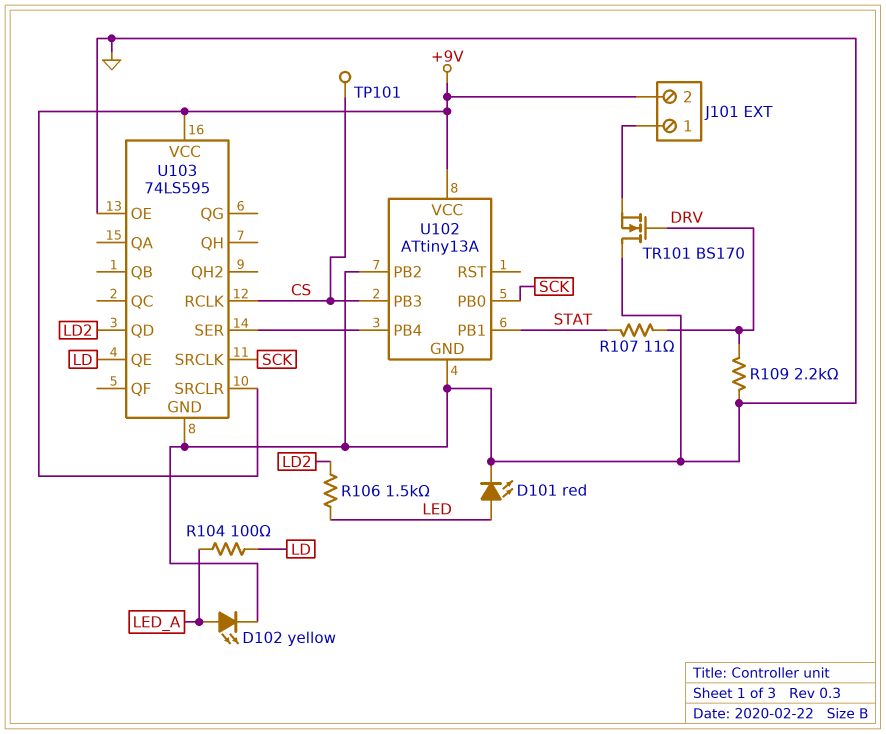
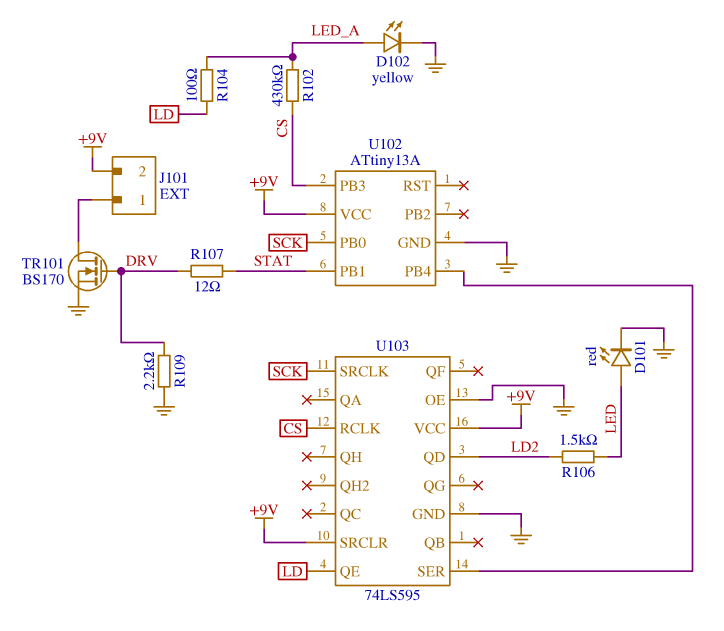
R102: none -> 430k (CS, LED_A)
R107: 11 (DRV, STAT) -> 12 (DRV, STAT)
TP101: test point (CS) -> none
TR101: NMOS BS170 (G DRV, D GND, S J101/1) -> NMOS BS170 (G DRV, D J101/1, S GND)
U102 pin PB2: GND -> none

